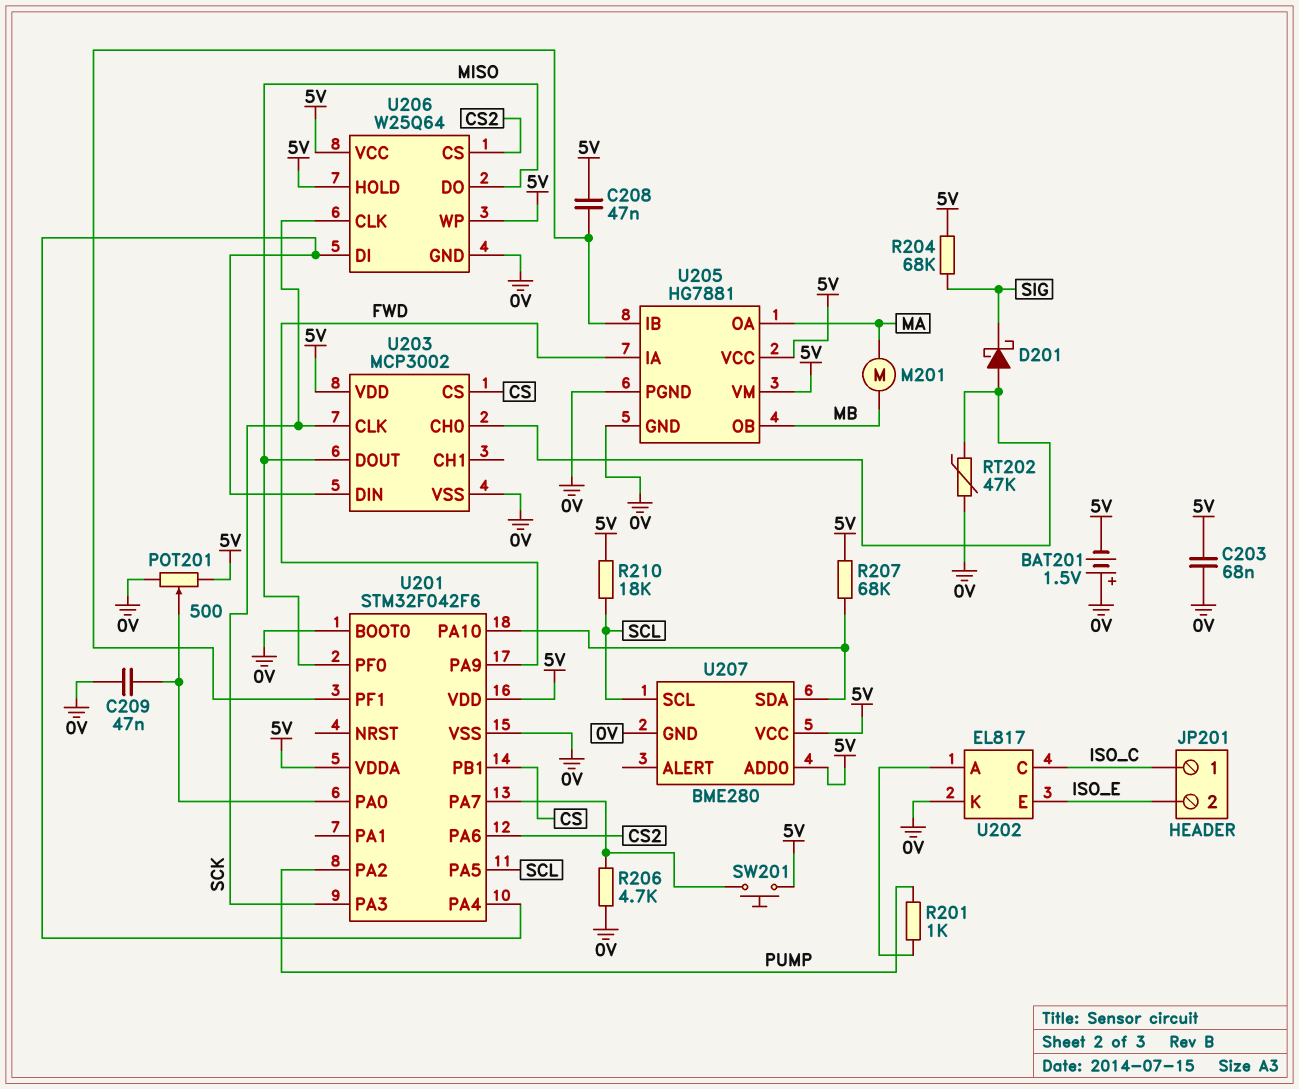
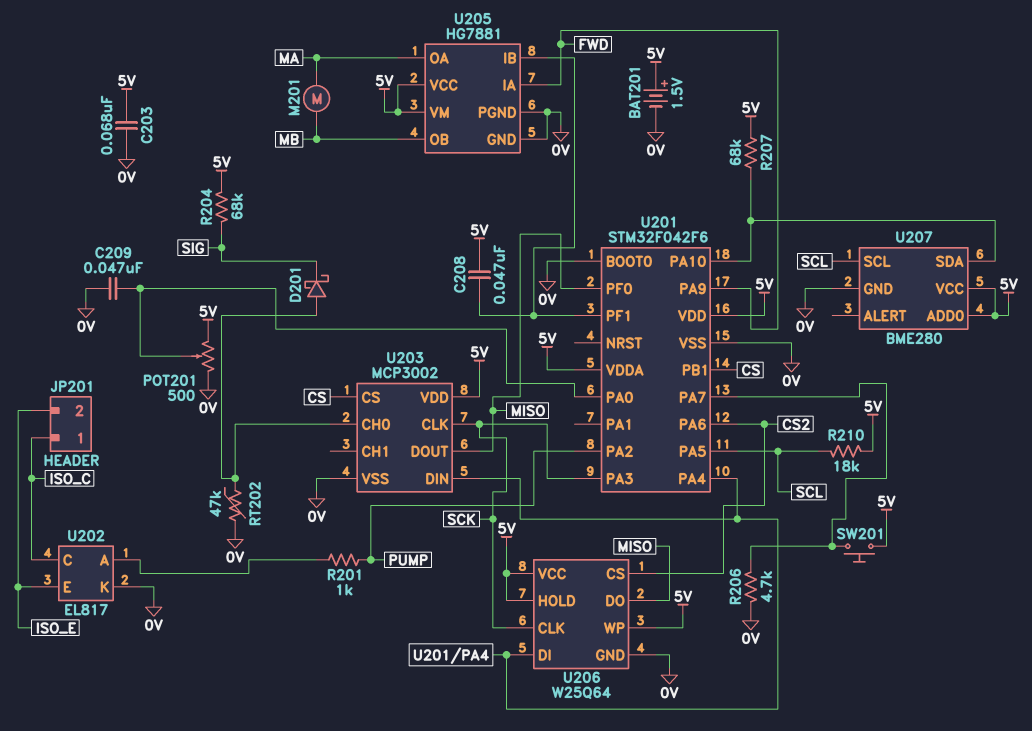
BAT201: 1.5V (plus 0V, minus 5V) -> 1.5V (plus 5V, minus 0V)

